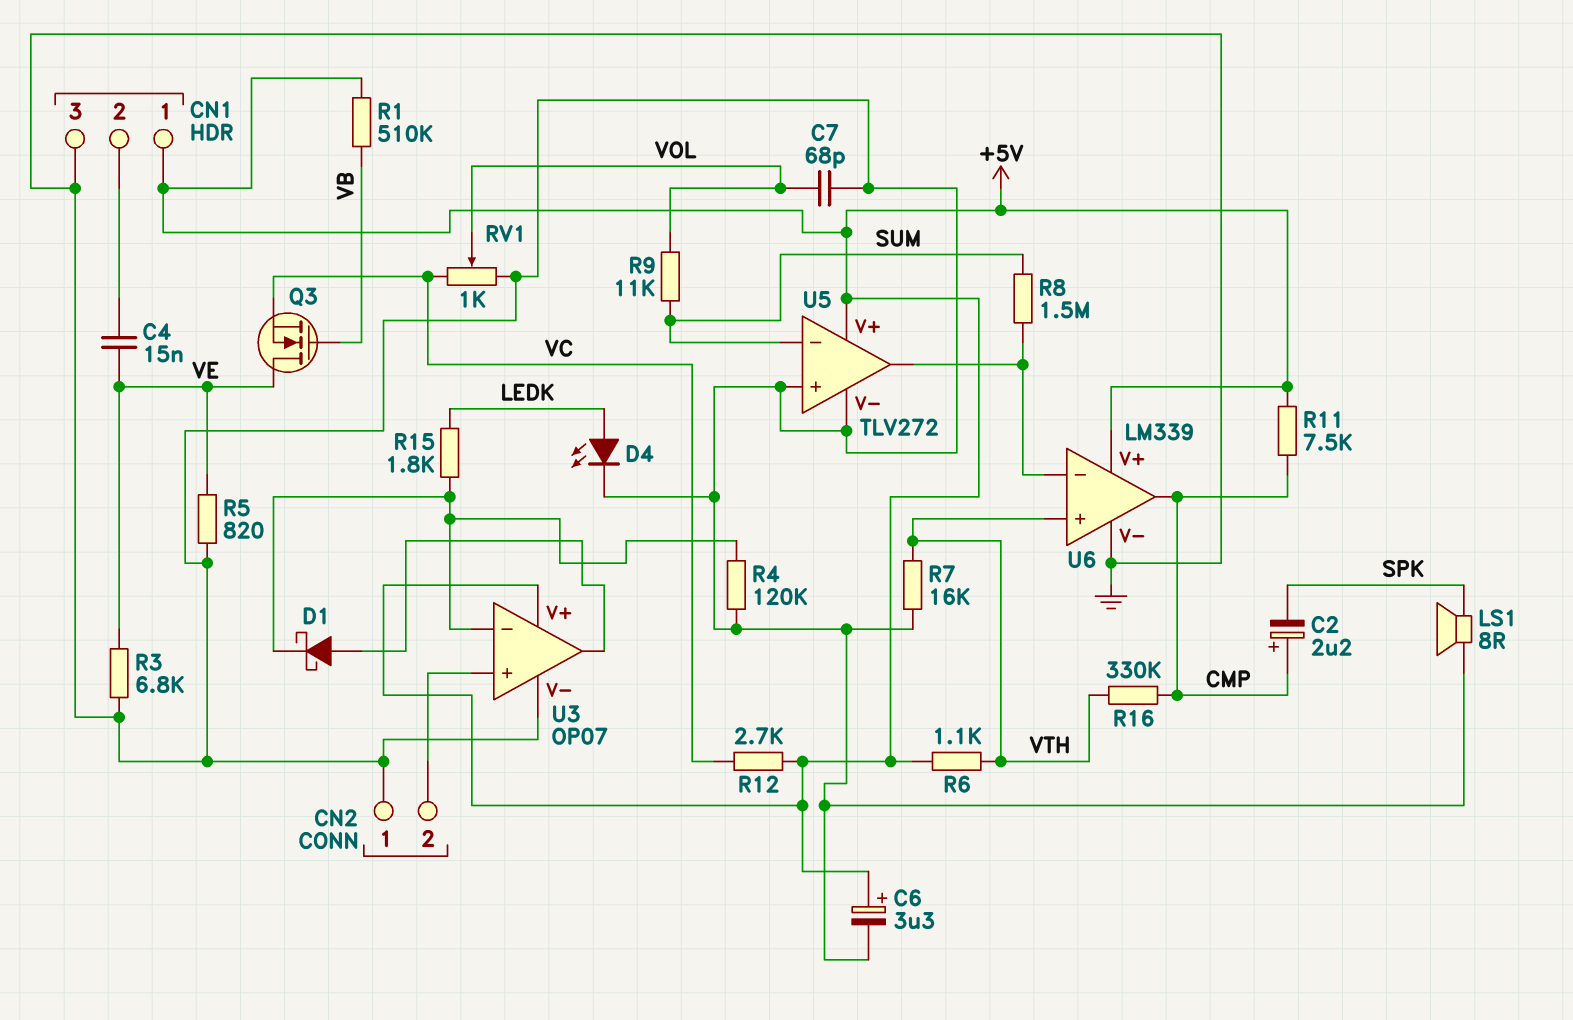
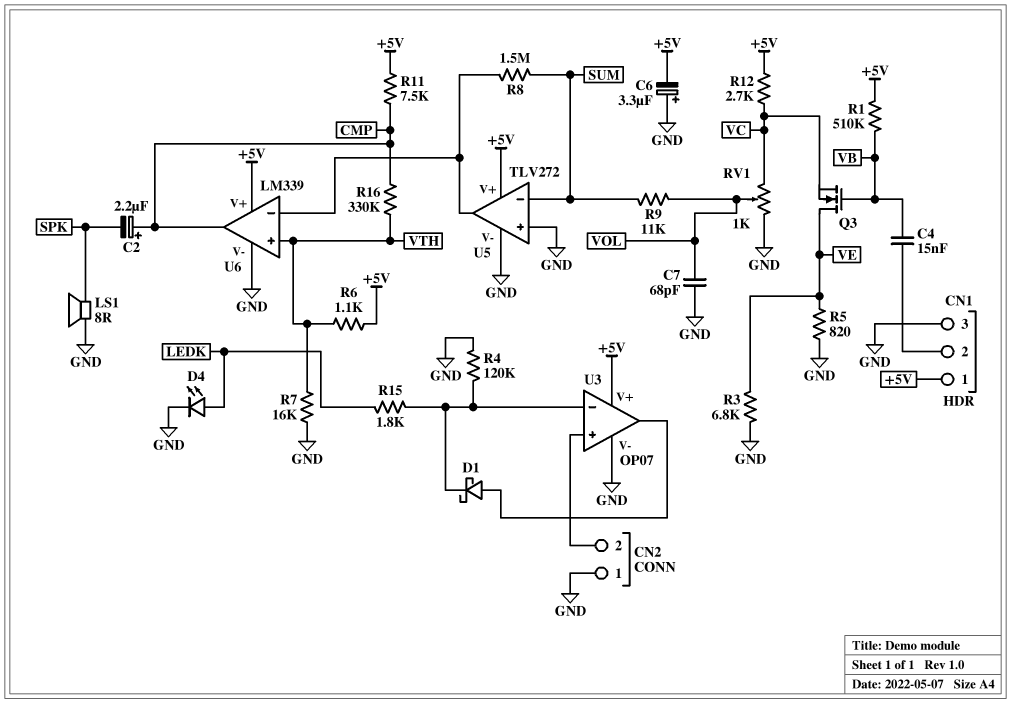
C4: 15nF (CN1/2, VE) -> 15nF (CN1/2, VB)
C6: 3.3uF (plus +5V, minus GND) -> 3.3uF (plus GND, minus +5V)

